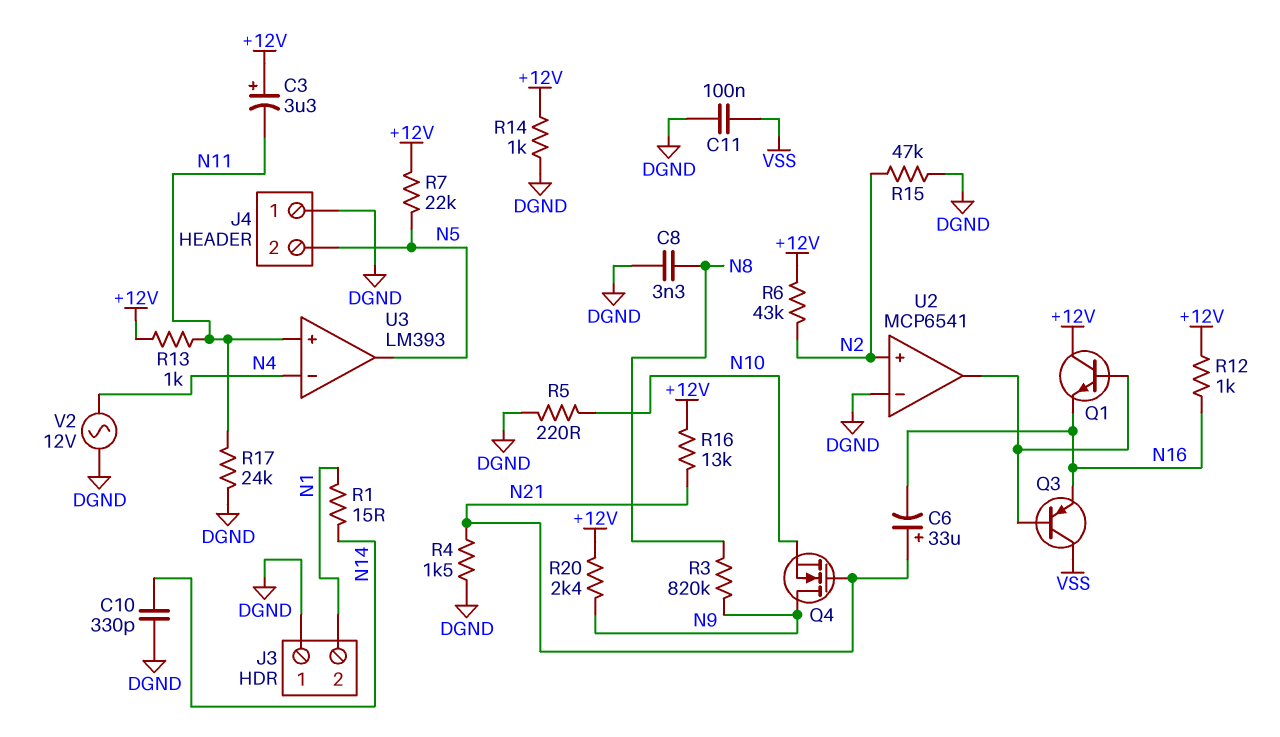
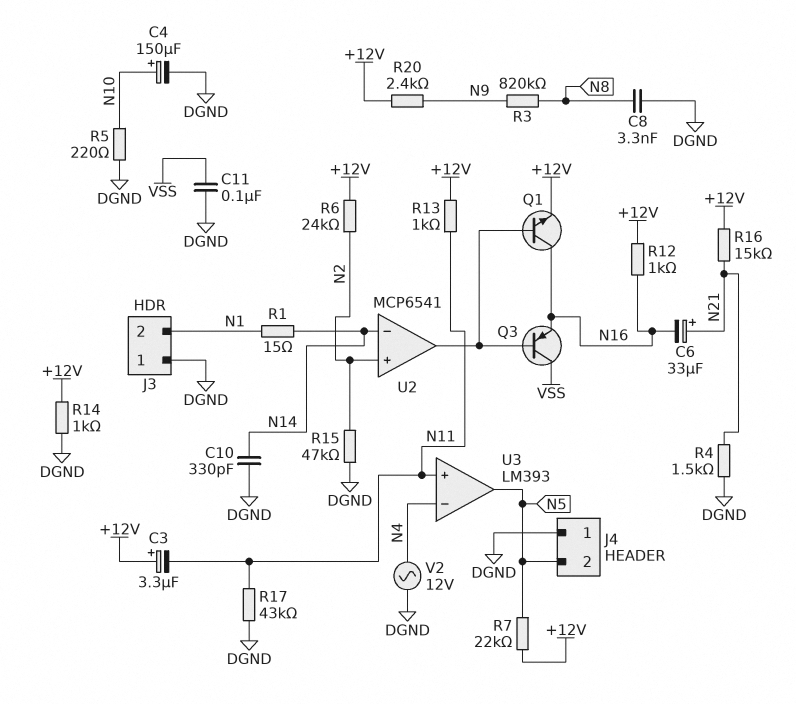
C4: none -> 150uF (plus N10, minus DGND)
Q1: NPN (B U2/out, C +12V, E N16) -> NPN (B U2/out, C N16, E +12V)
Q4: NMOS (G N21, D N9, S N10) -> none
R6: 43k (+12V, N2) -> 24k (+12V, N2)
R16: 13k (+12V, N21) -> 15k (+12V, N21)
R17: 24k (DGND, N11) -> 43k (DGND, N11)
U2 pin in-: DGND -> N14

